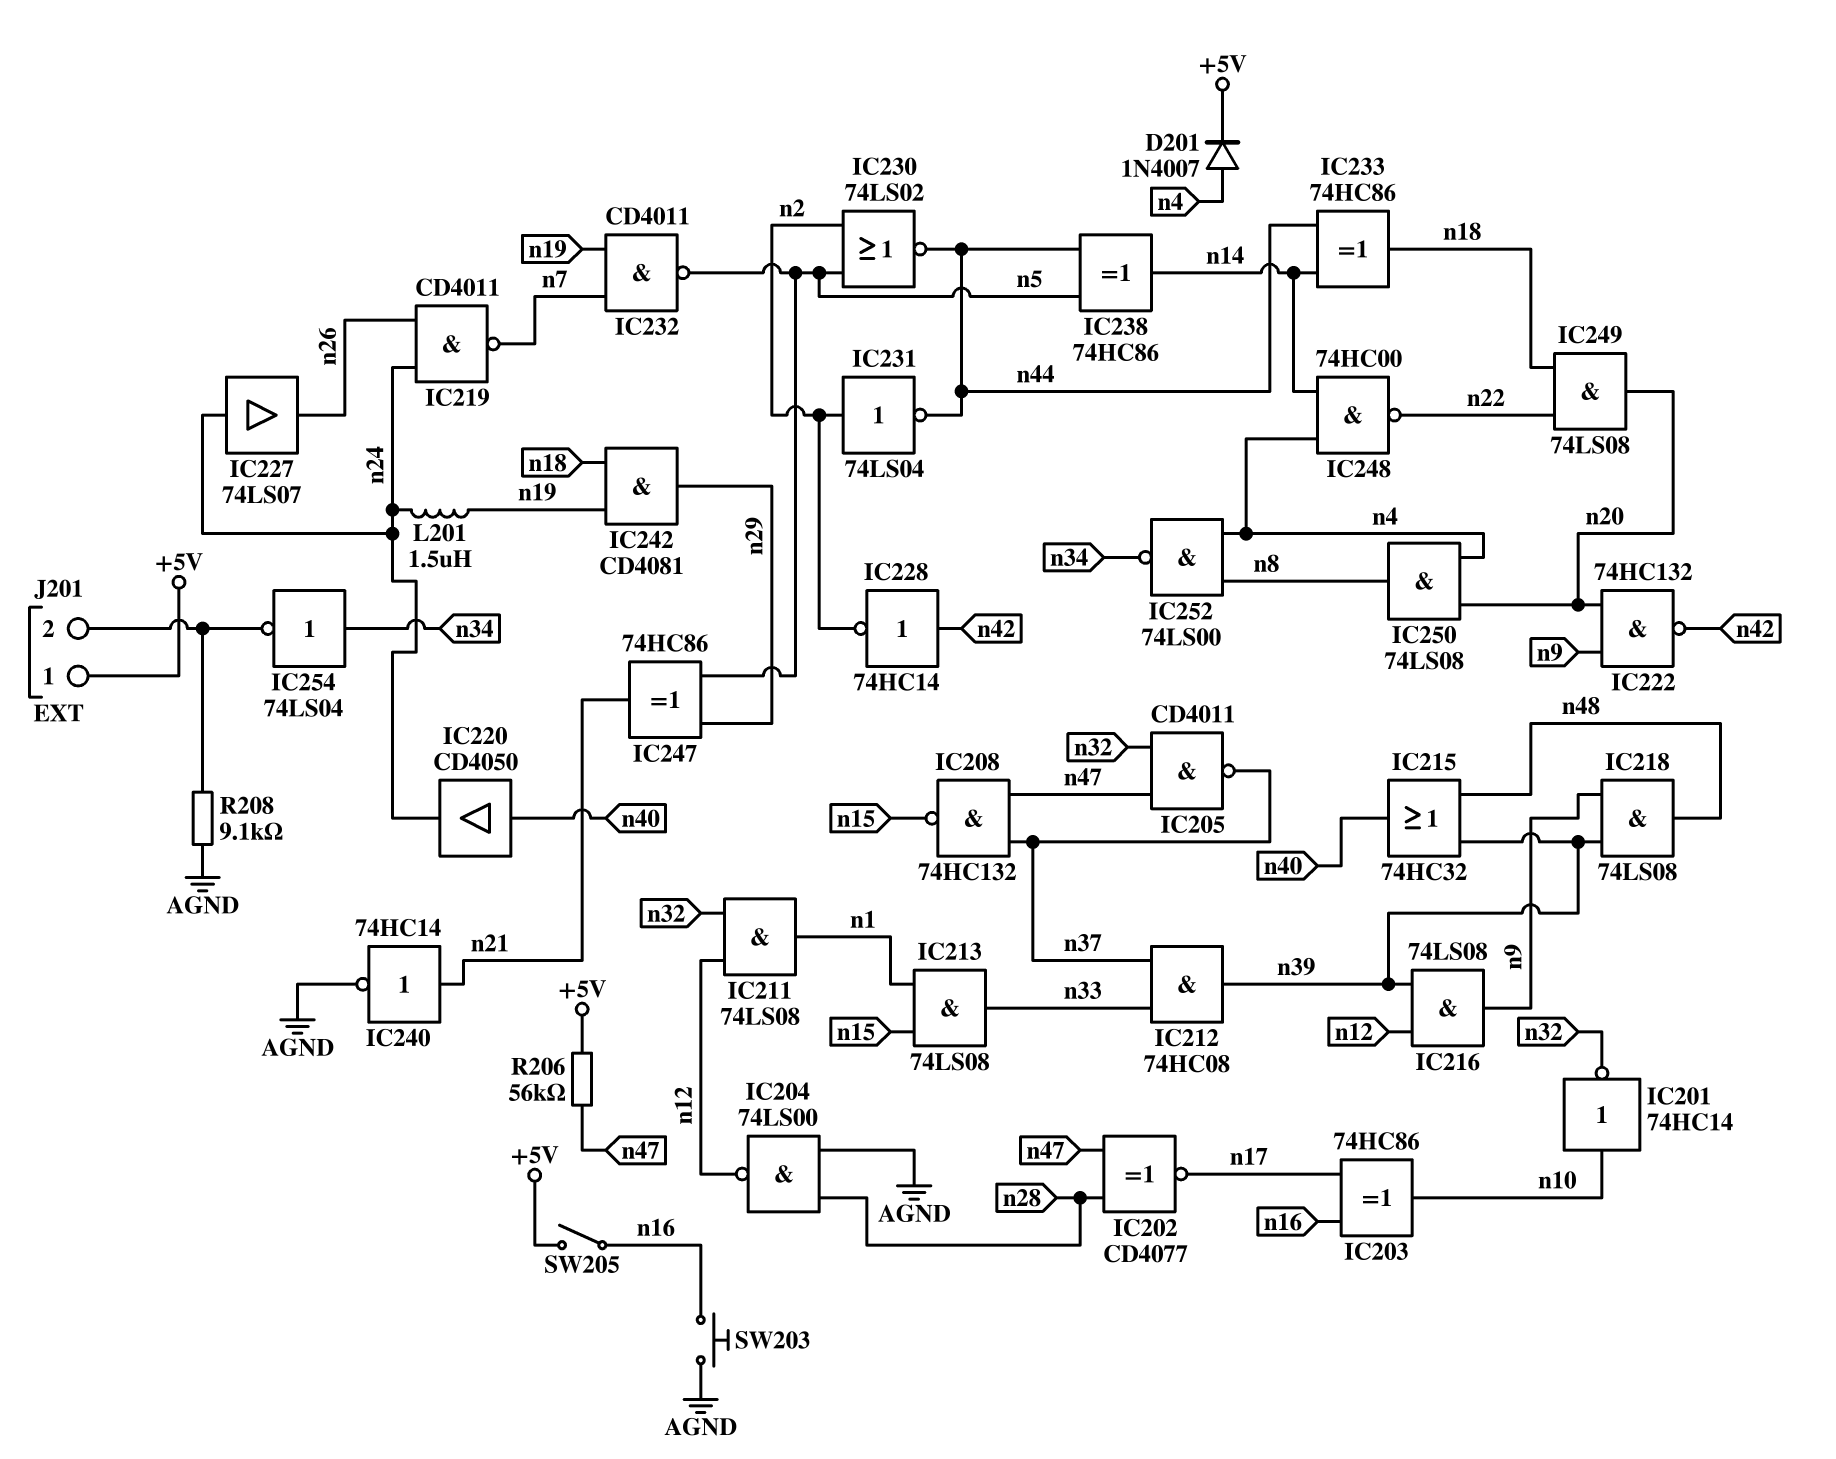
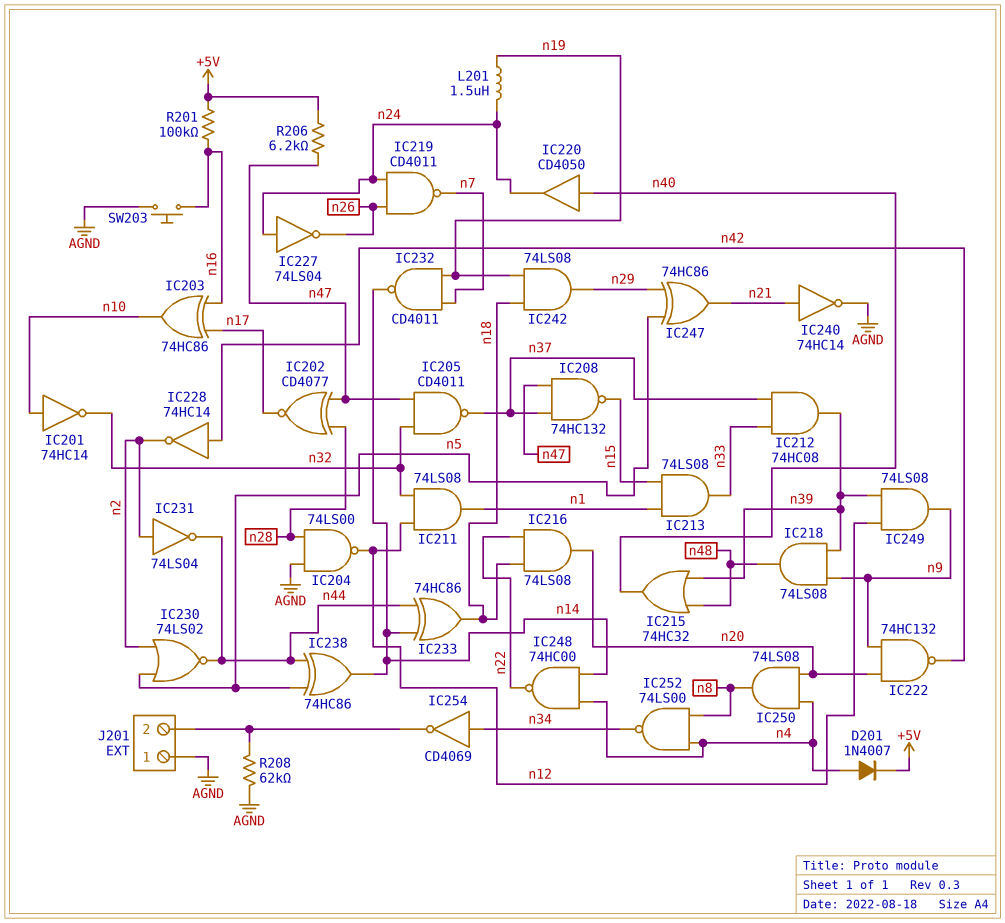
IC216: AND 74LS08 (in n12, in n39, out n9) -> AND 74LS08 (in n18, in n22, out n20)
IC227: buffer 74LS07 (in n24, out n26) -> NOT 74LS04 (in n24, out n26)
IC232: NAND CD4011 (in n7, in n19, out n5) -> NAND CD4011 (in n7, in n19, out n14)
IC242: AND CD4081 (in n18, in n19, out n29) -> AND 74LS08 (in n18, in n19, out n29)
IC249: AND 74LS08 (in n18, in n22, out n20) -> AND 74LS08 (in n12, in n39, out n9)
IC254: NOT 74LS04 (in n34, out J201/2) -> NOT CD4069 (in n34, out J201/2)
J201 pin 1: +5V -> AGND
R201: none -> 100k (+5V, n16)
R206: 56k (+5V, n47) -> 6.2k (+5V, n47)
R208: 9.1k (AGND, J201/2) -> 62k (AGND, J201/2)
SW205: switch (+5V, n16) -> none

